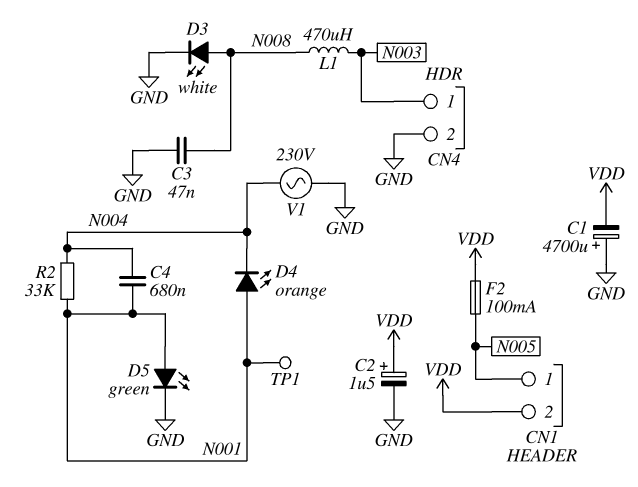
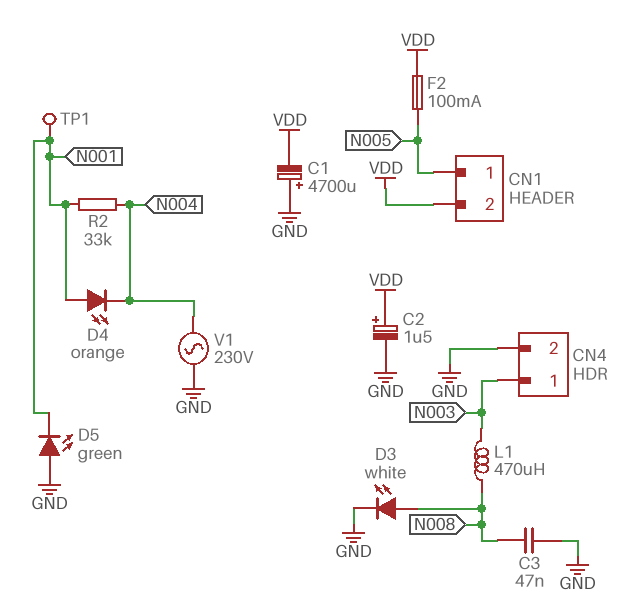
C4: 680nF (N001, N004) -> none
D5: LED green (A N001, K GND) -> LED green (A GND, K N001)

